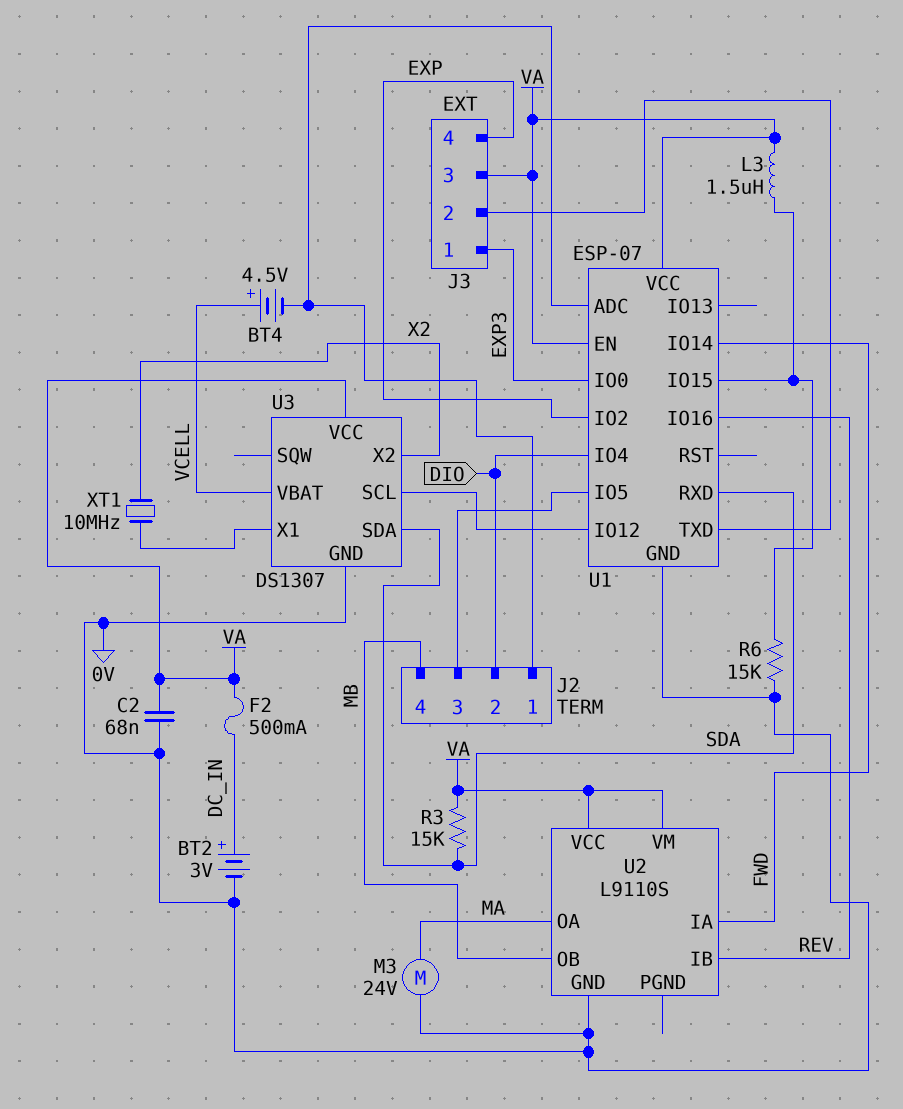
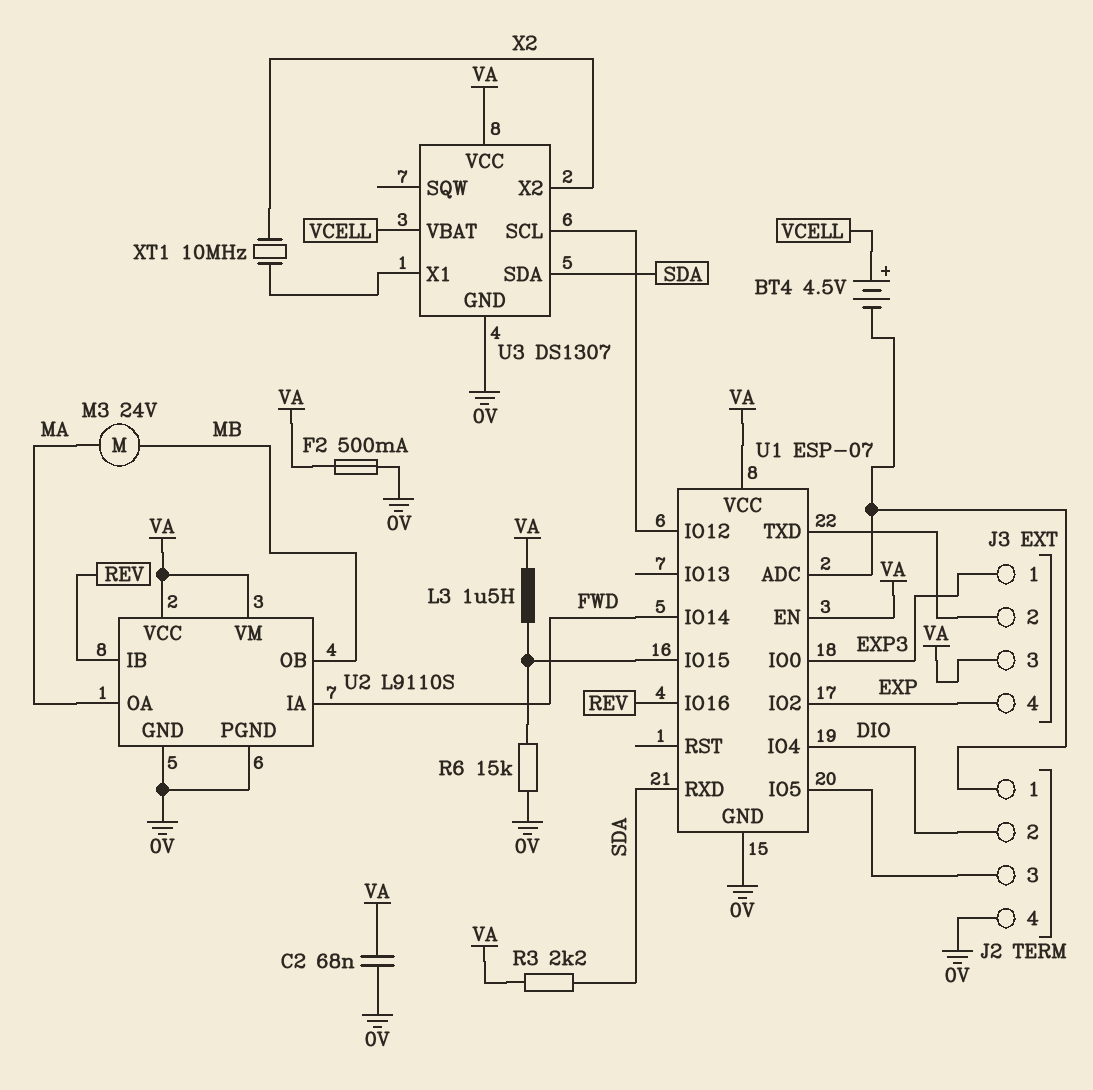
BT2: 3V (plus DC_IN, minus 0V) -> none
F2: 500mA (DC_IN, VA) -> 500mA (0V, VA)
J2 pin 4: MB -> 0V
M3: motor 24V (0V, MA) -> motor 24V (MA, MB)
R3: 15k (SDA, VA) -> 2.2k (SDA, VA)
U2 pin PGND: none -> 0V

